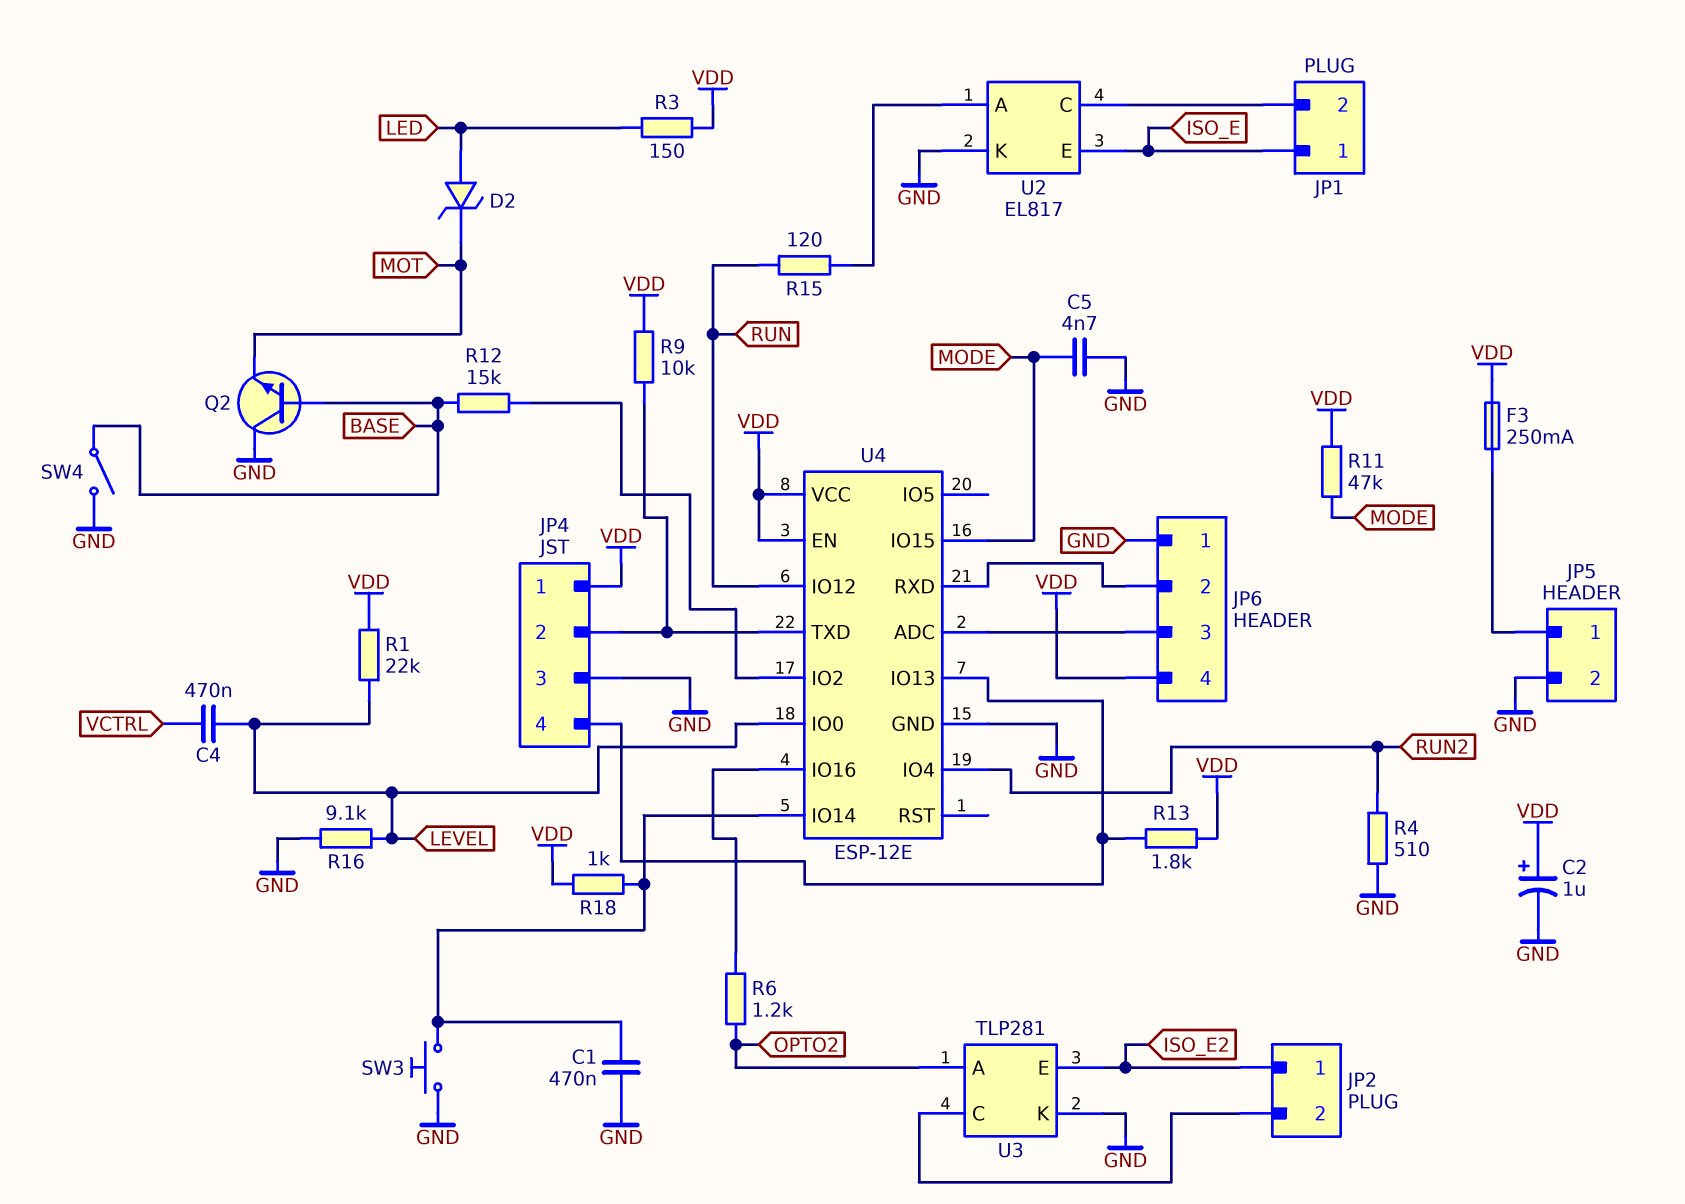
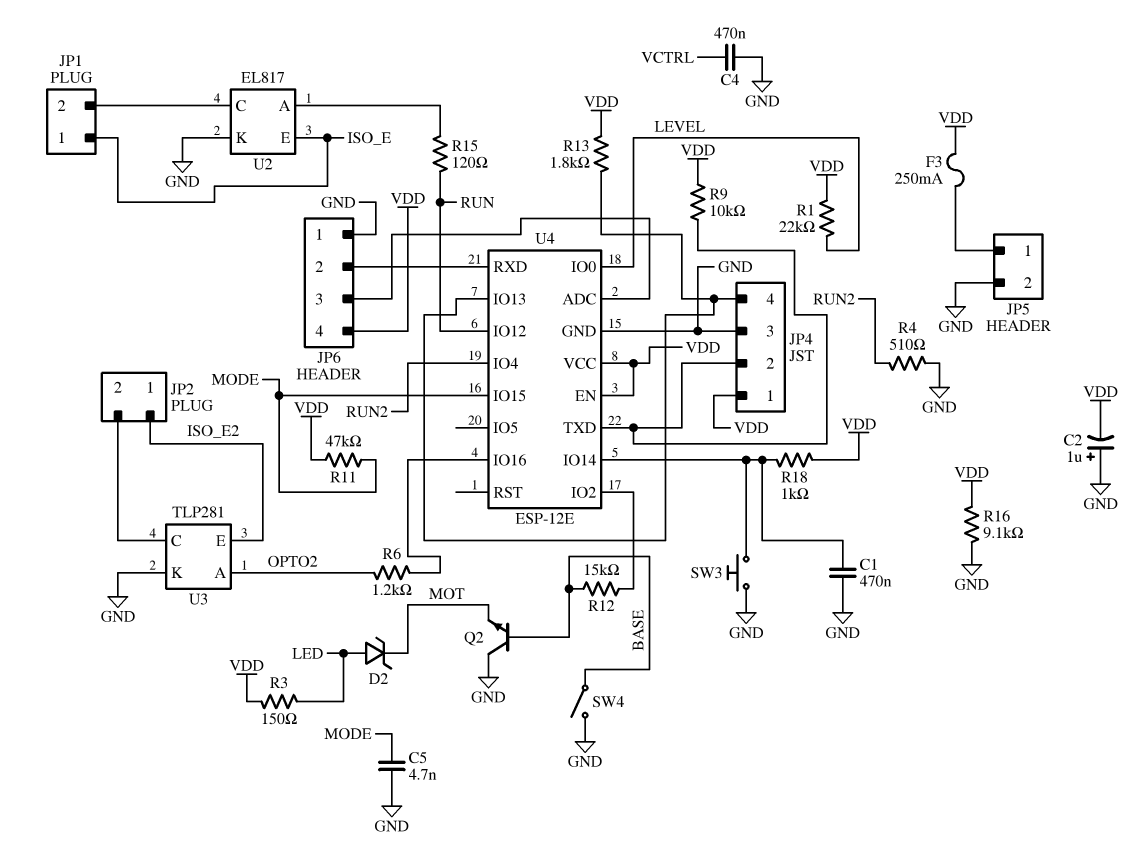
C2: 1uF (plus VDD, minus GND) -> 1uF (plus GND, minus VDD)
C4: 470nF (LEVEL, VCTRL) -> 470nF (GND, VCTRL)
R16: 9.1k (GND, LEVEL) -> 9.1k (GND, VDD)

